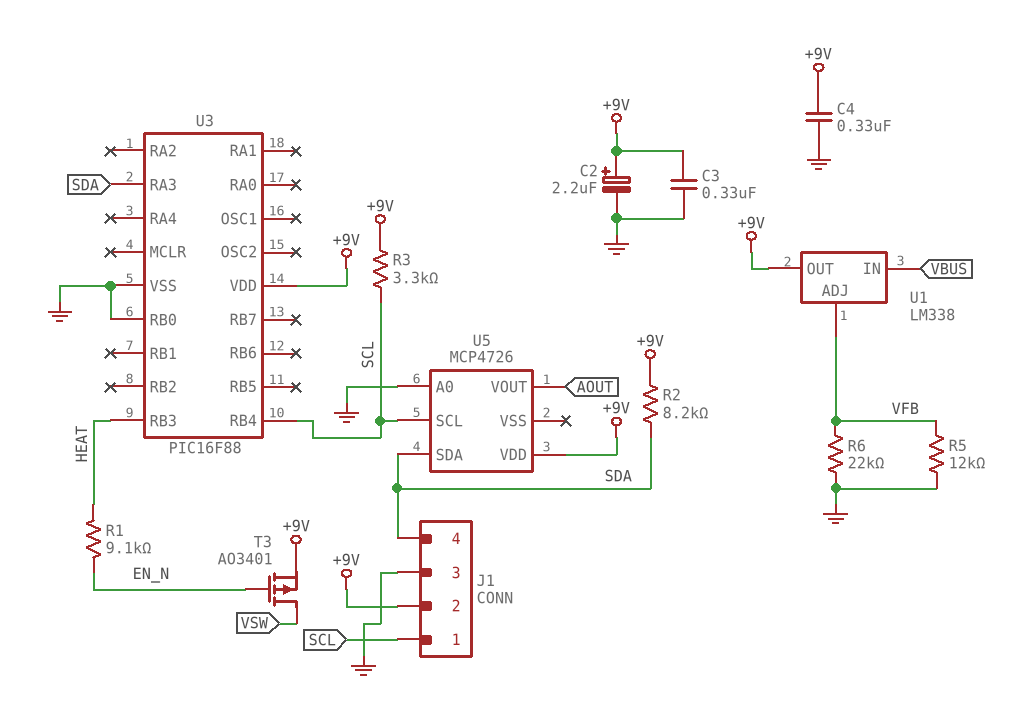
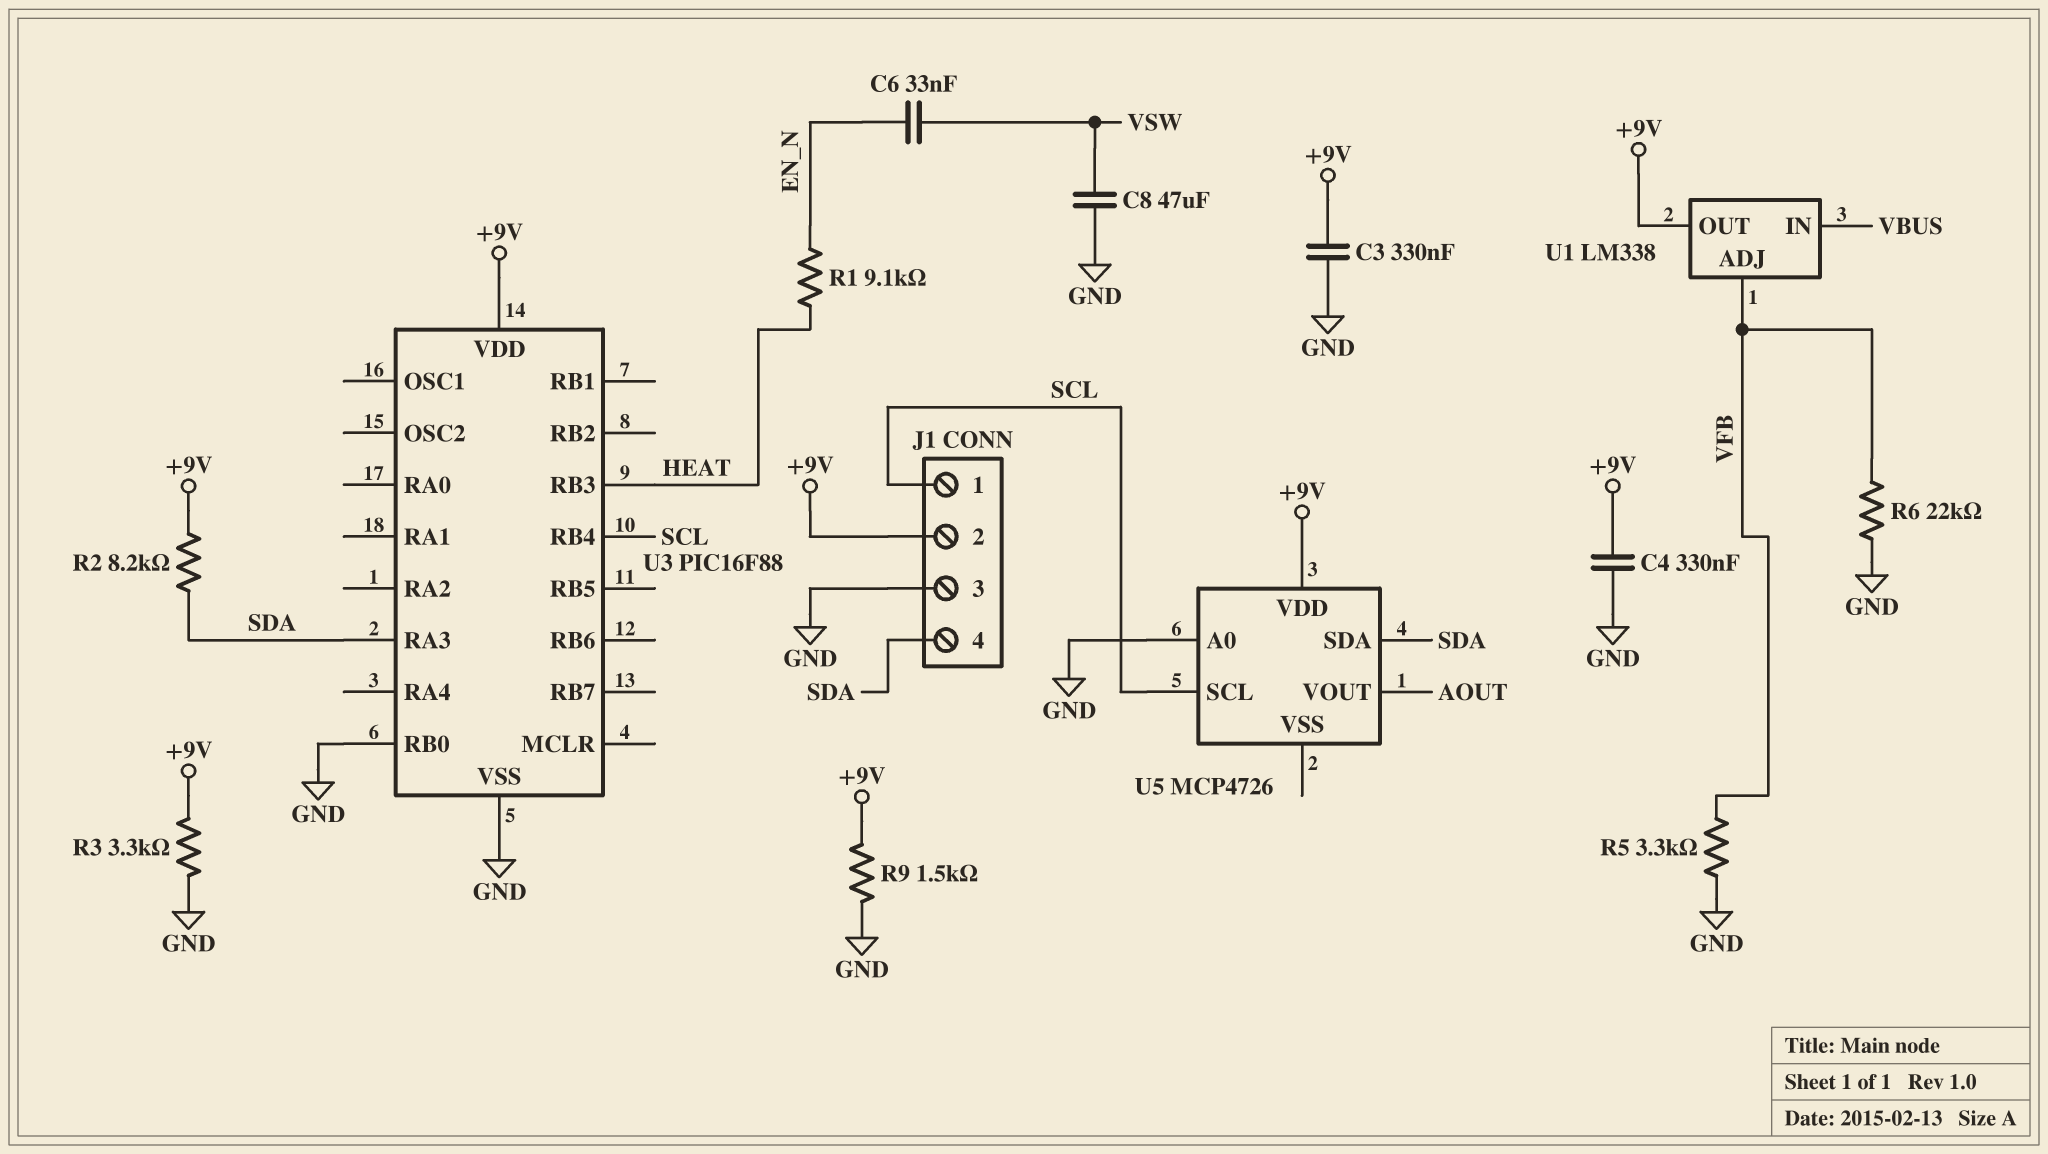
C2: 2.2uF (plus +9V, minus GND) -> none
C6: none -> 33nF (EN_N, VSW)
C8: none -> 47uF (GND, VSW)
R3: 3.3k (+9V, SCL) -> 3.3k (+9V, GND)
R5: 12k (GND, VFB) -> 3.3k (GND, VFB)
R9: none -> 1.5k (+9V, GND)
T3: PMOS AO3401 (G EN_N, D VSW, S +9V) -> none

